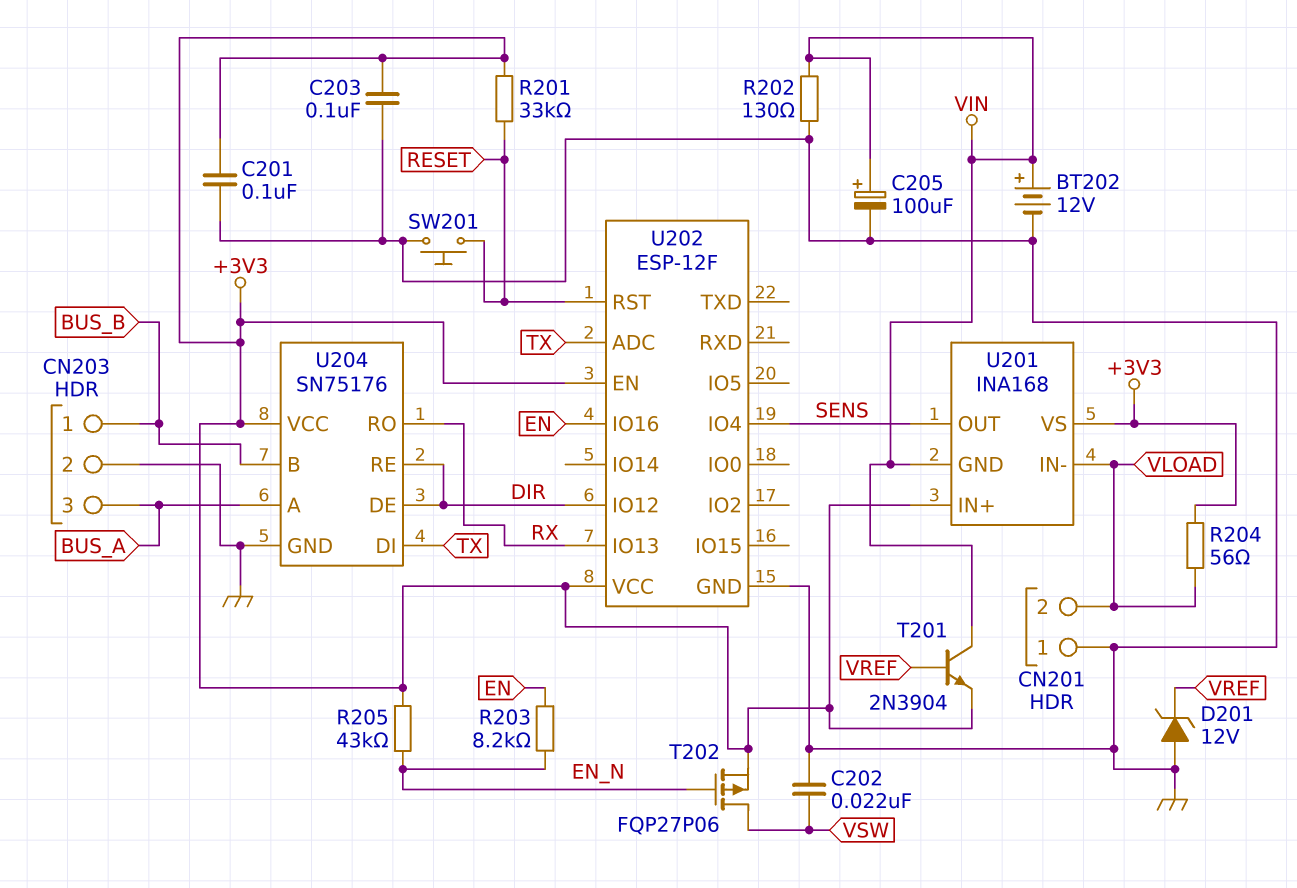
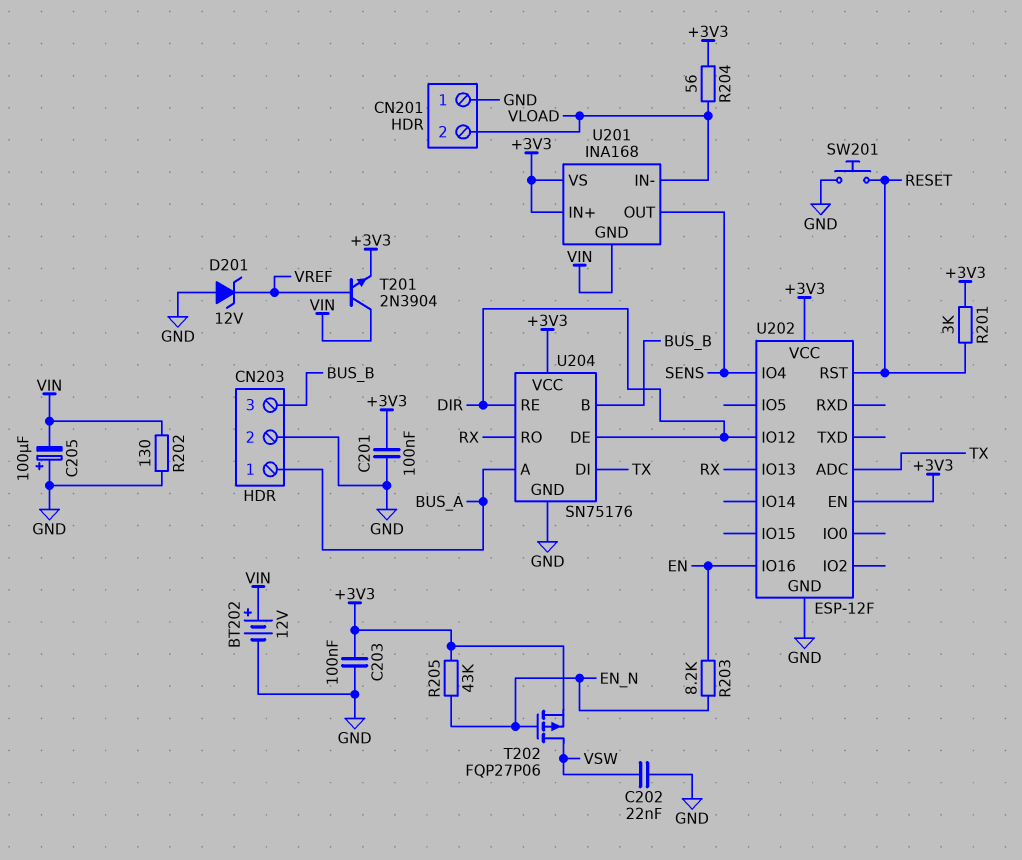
C205: 100uF (plus VIN, minus GND) -> 100uF (plus GND, minus VIN)
CN203 pin 1: BUS_B -> BUS_A
CN203 pin 3: BUS_A -> BUS_B
R201: 33k (+3V3, RESET) -> 3k (+3V3, RESET)

